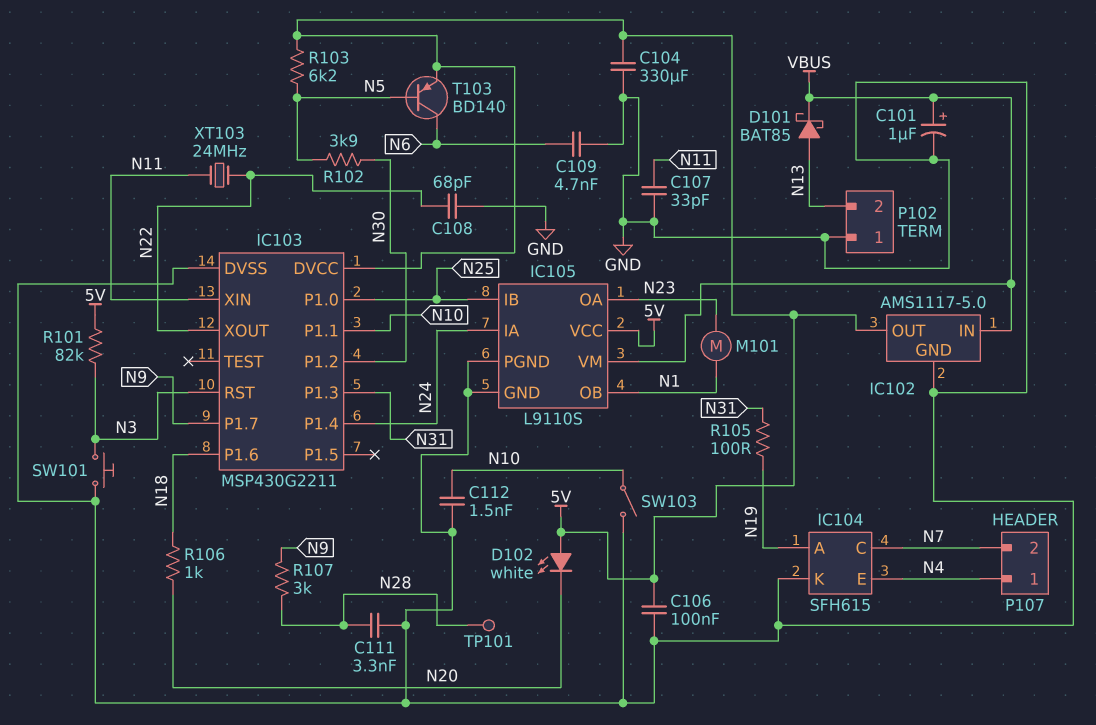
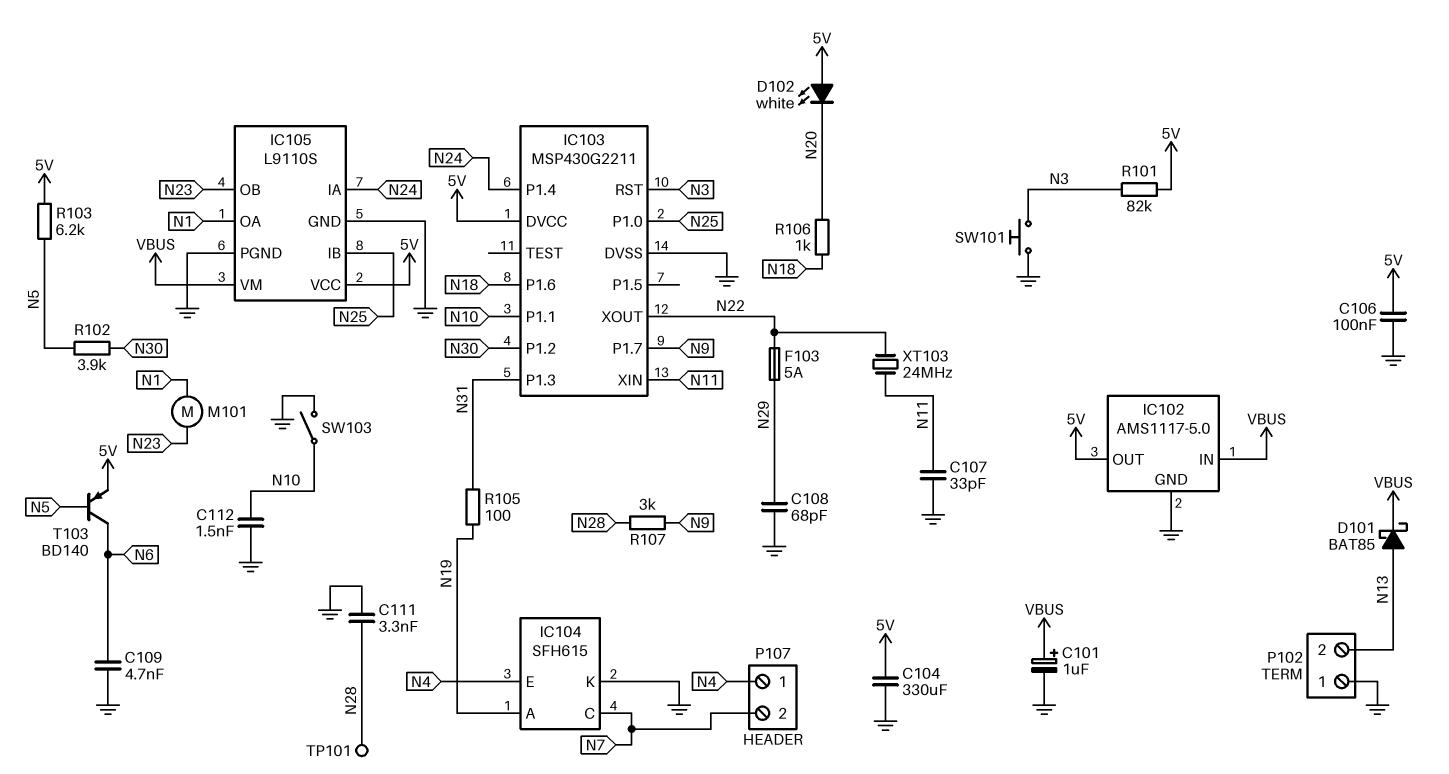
C108: 68pF (GND, N22) -> 68pF (GND, N29)
F103: none -> 5A (N22, N29)
IC105 pin OA: N23 -> N1
IC105 pin OB: N1 -> N23

